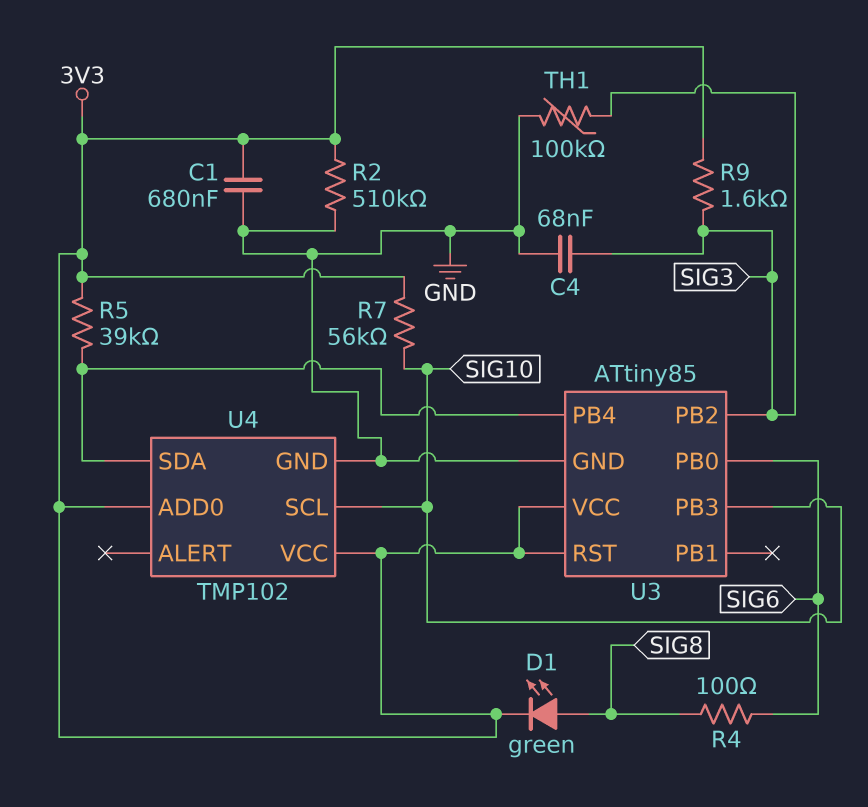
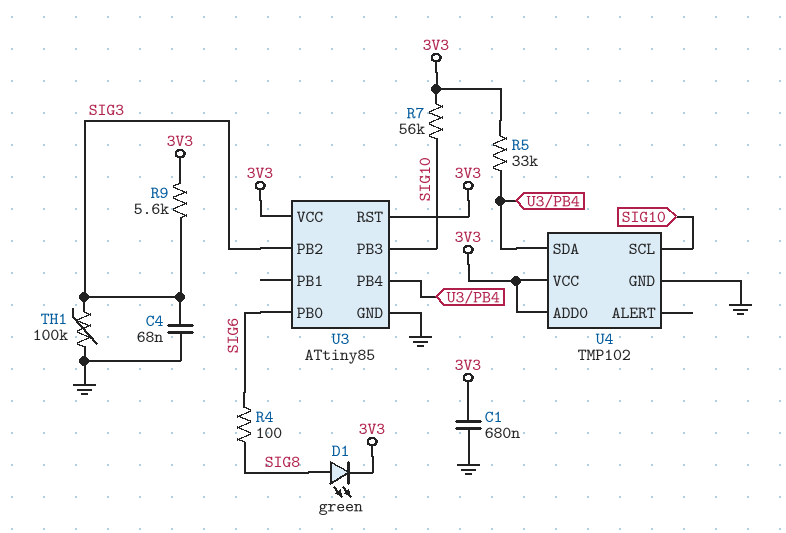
R2: 510k (3V3, GND) -> none
R5: 39k (3V3, U3/PB4) -> 33k (3V3, U3/PB4)
R9: 1.6k (3V3, SIG3) -> 5.6k (3V3, SIG3)

